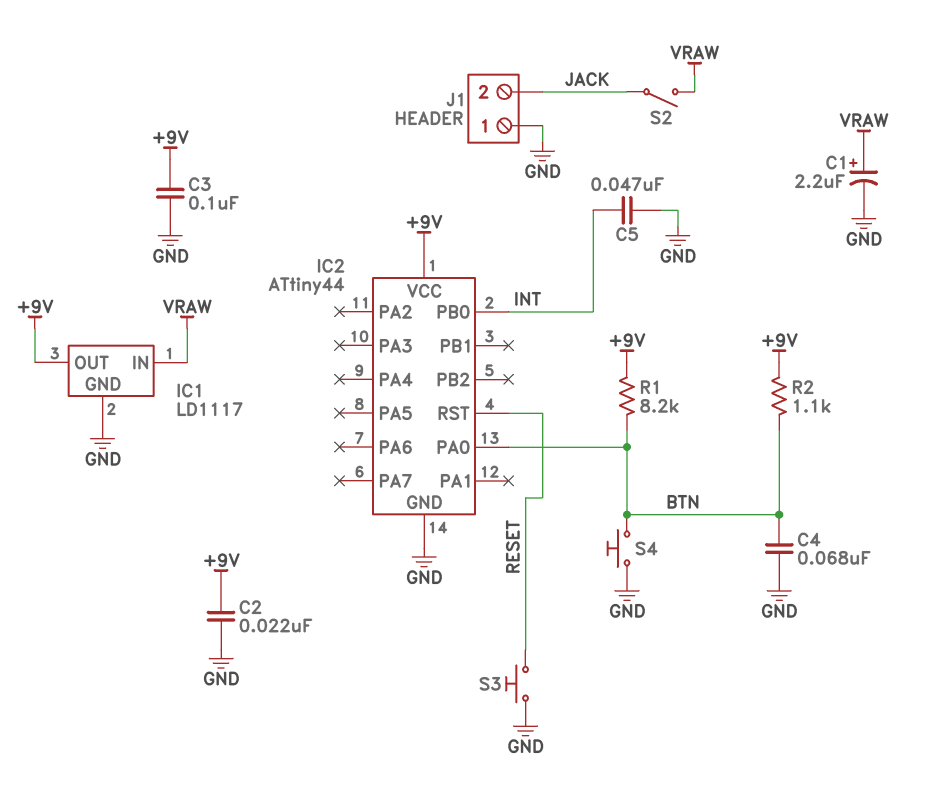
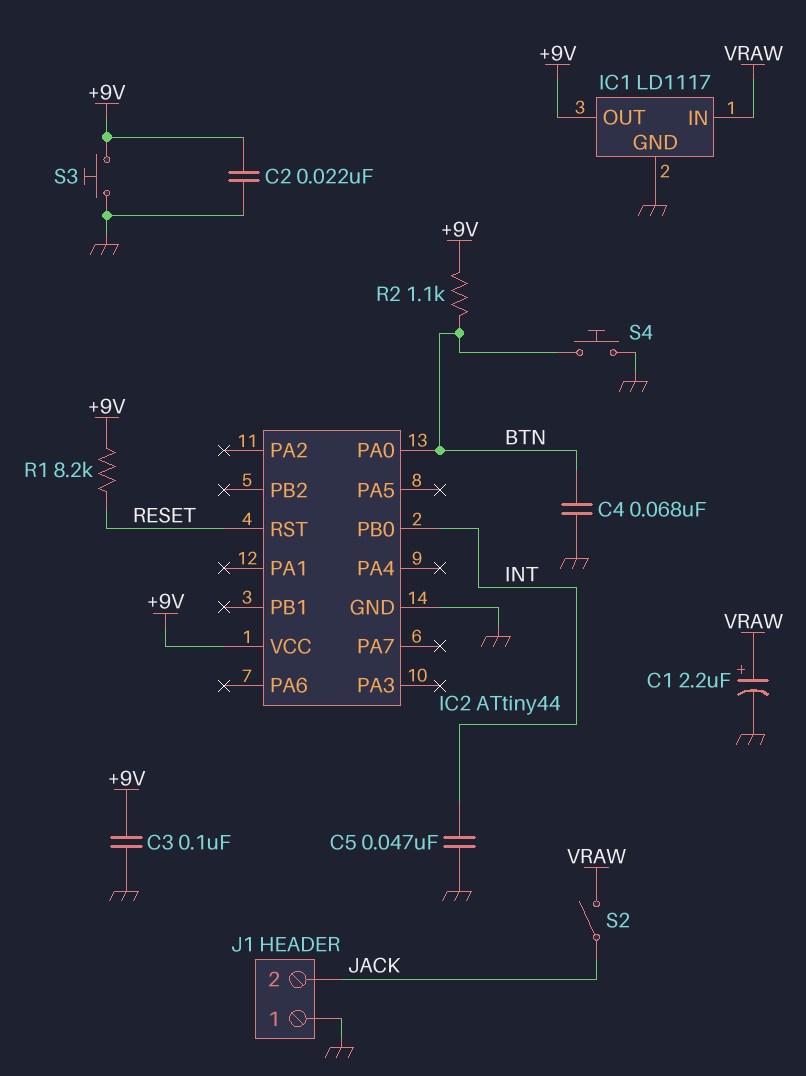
R1: 8.2k (+9V, BTN) -> 8.2k (+9V, RESET)
S3: button (GND, RESET) -> button (+9V, GND)

